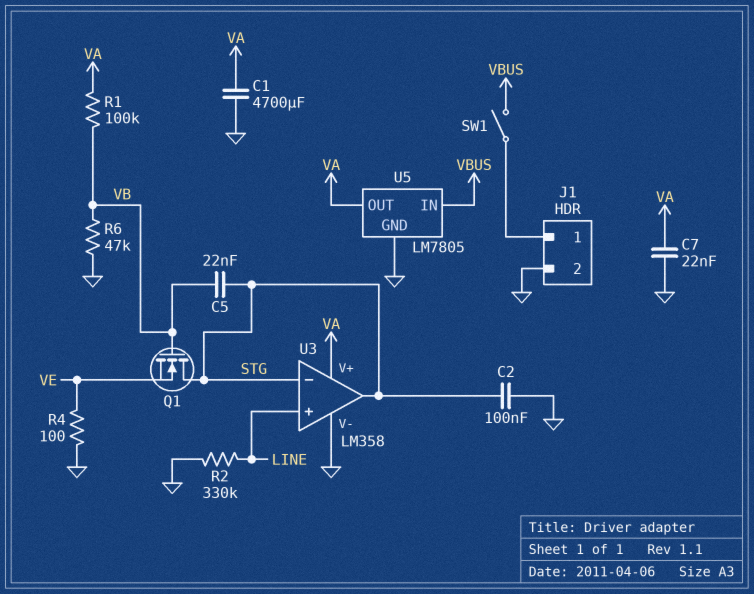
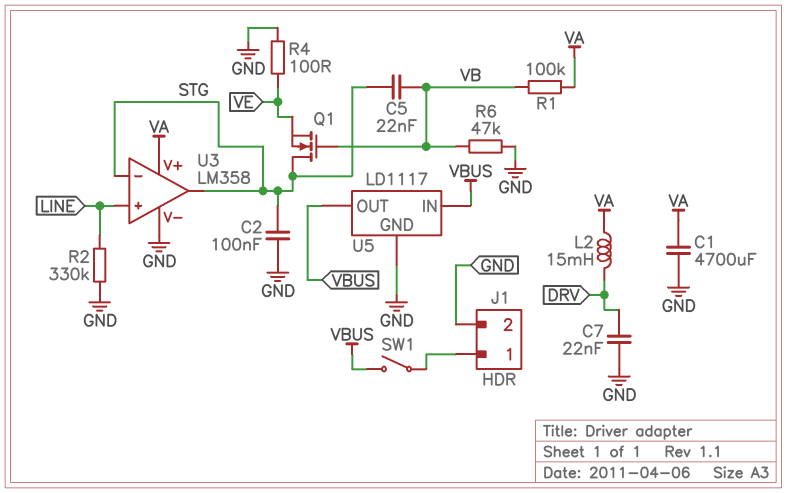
C7: 22nF (GND, VA) -> 22nF (DRV, GND)
L2: none -> 15mH (DRV, VA)
U5: LM7805 -> LD1117
U5 pin OUT: VA -> VBUS

